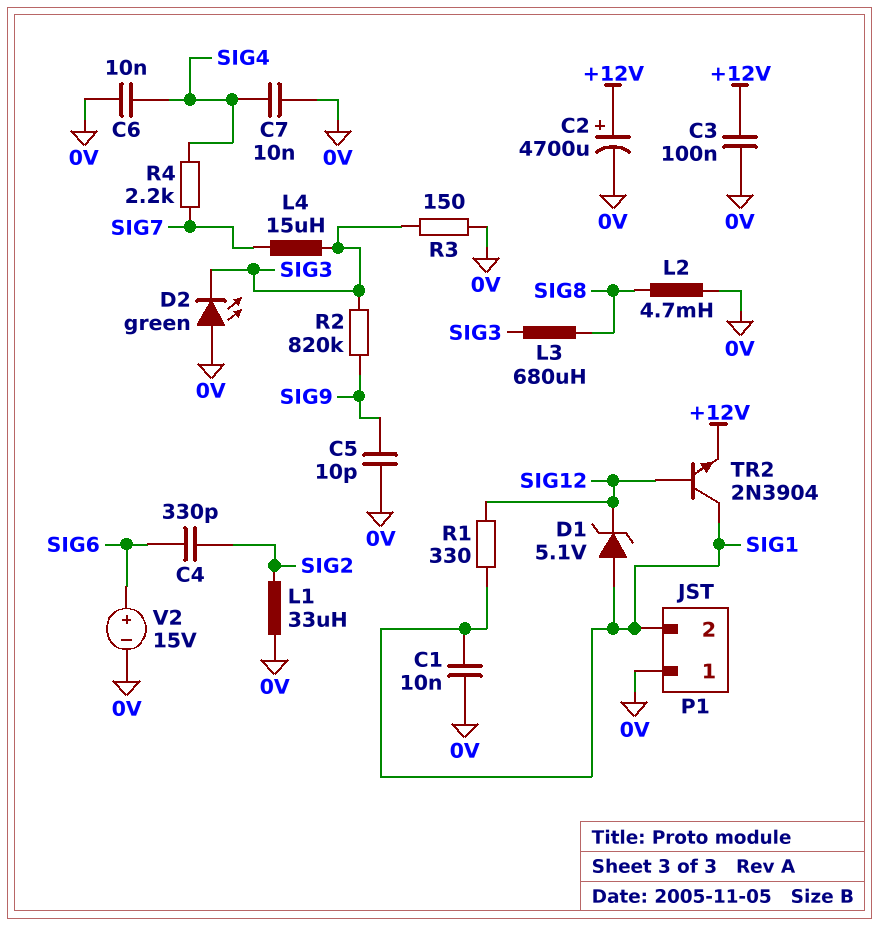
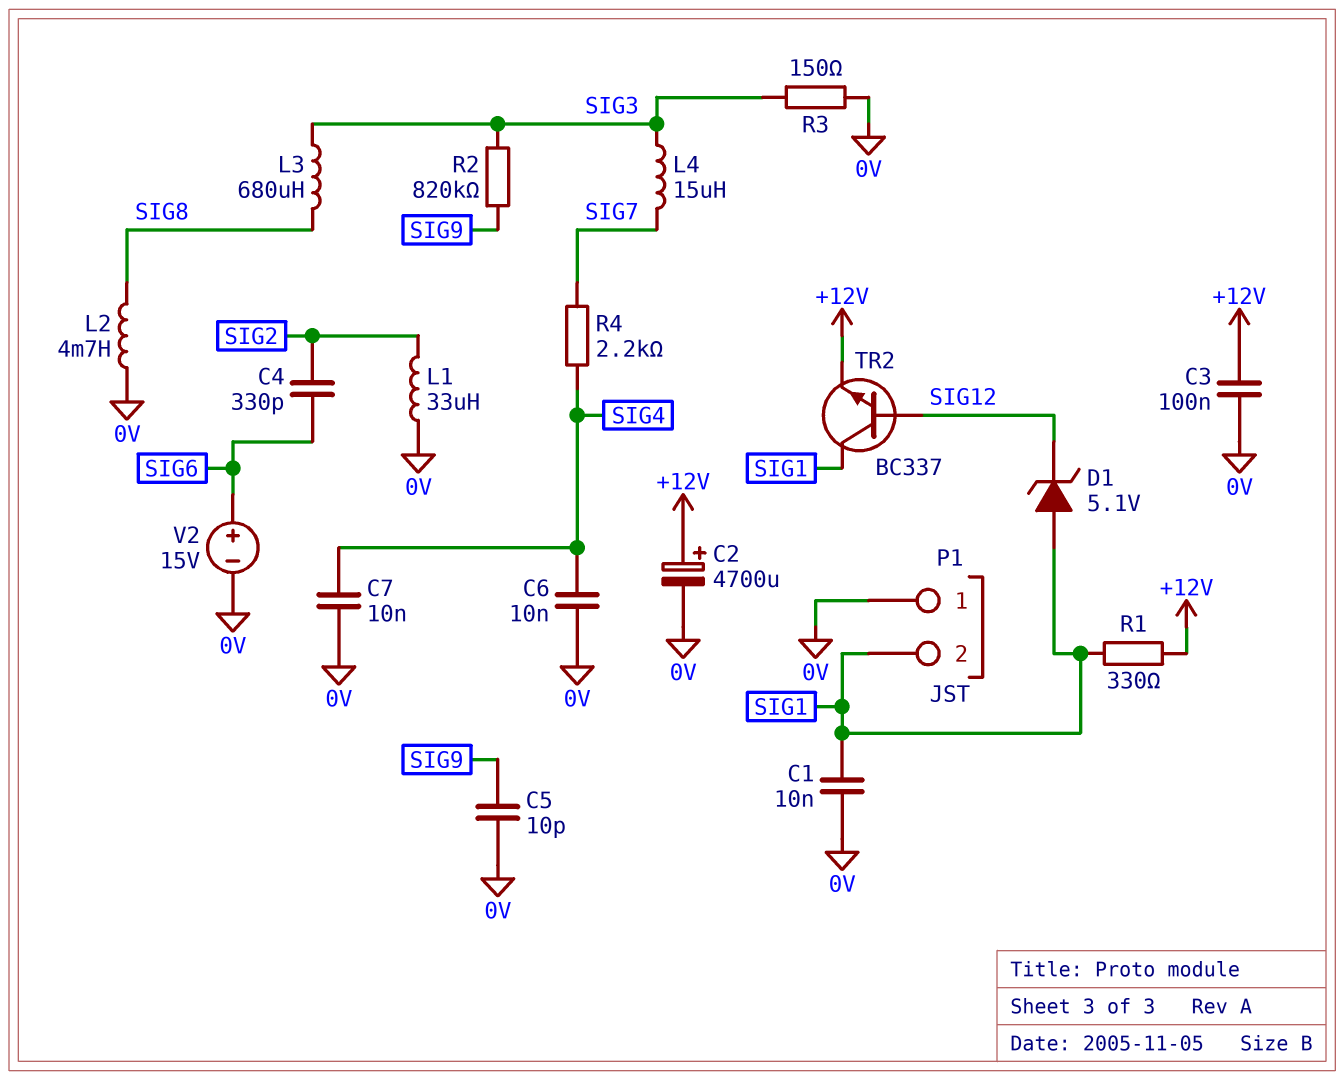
D2: LED green (A 0V, K SIG3) -> none
R1: 330 (SIG1, SIG12) -> 330 (+12V, SIG1)
TR2: NPN 2N3904 (B SIG12, C SIG1, E +12V) -> NPN BC337 (B SIG12, C SIG1, E +12V)

